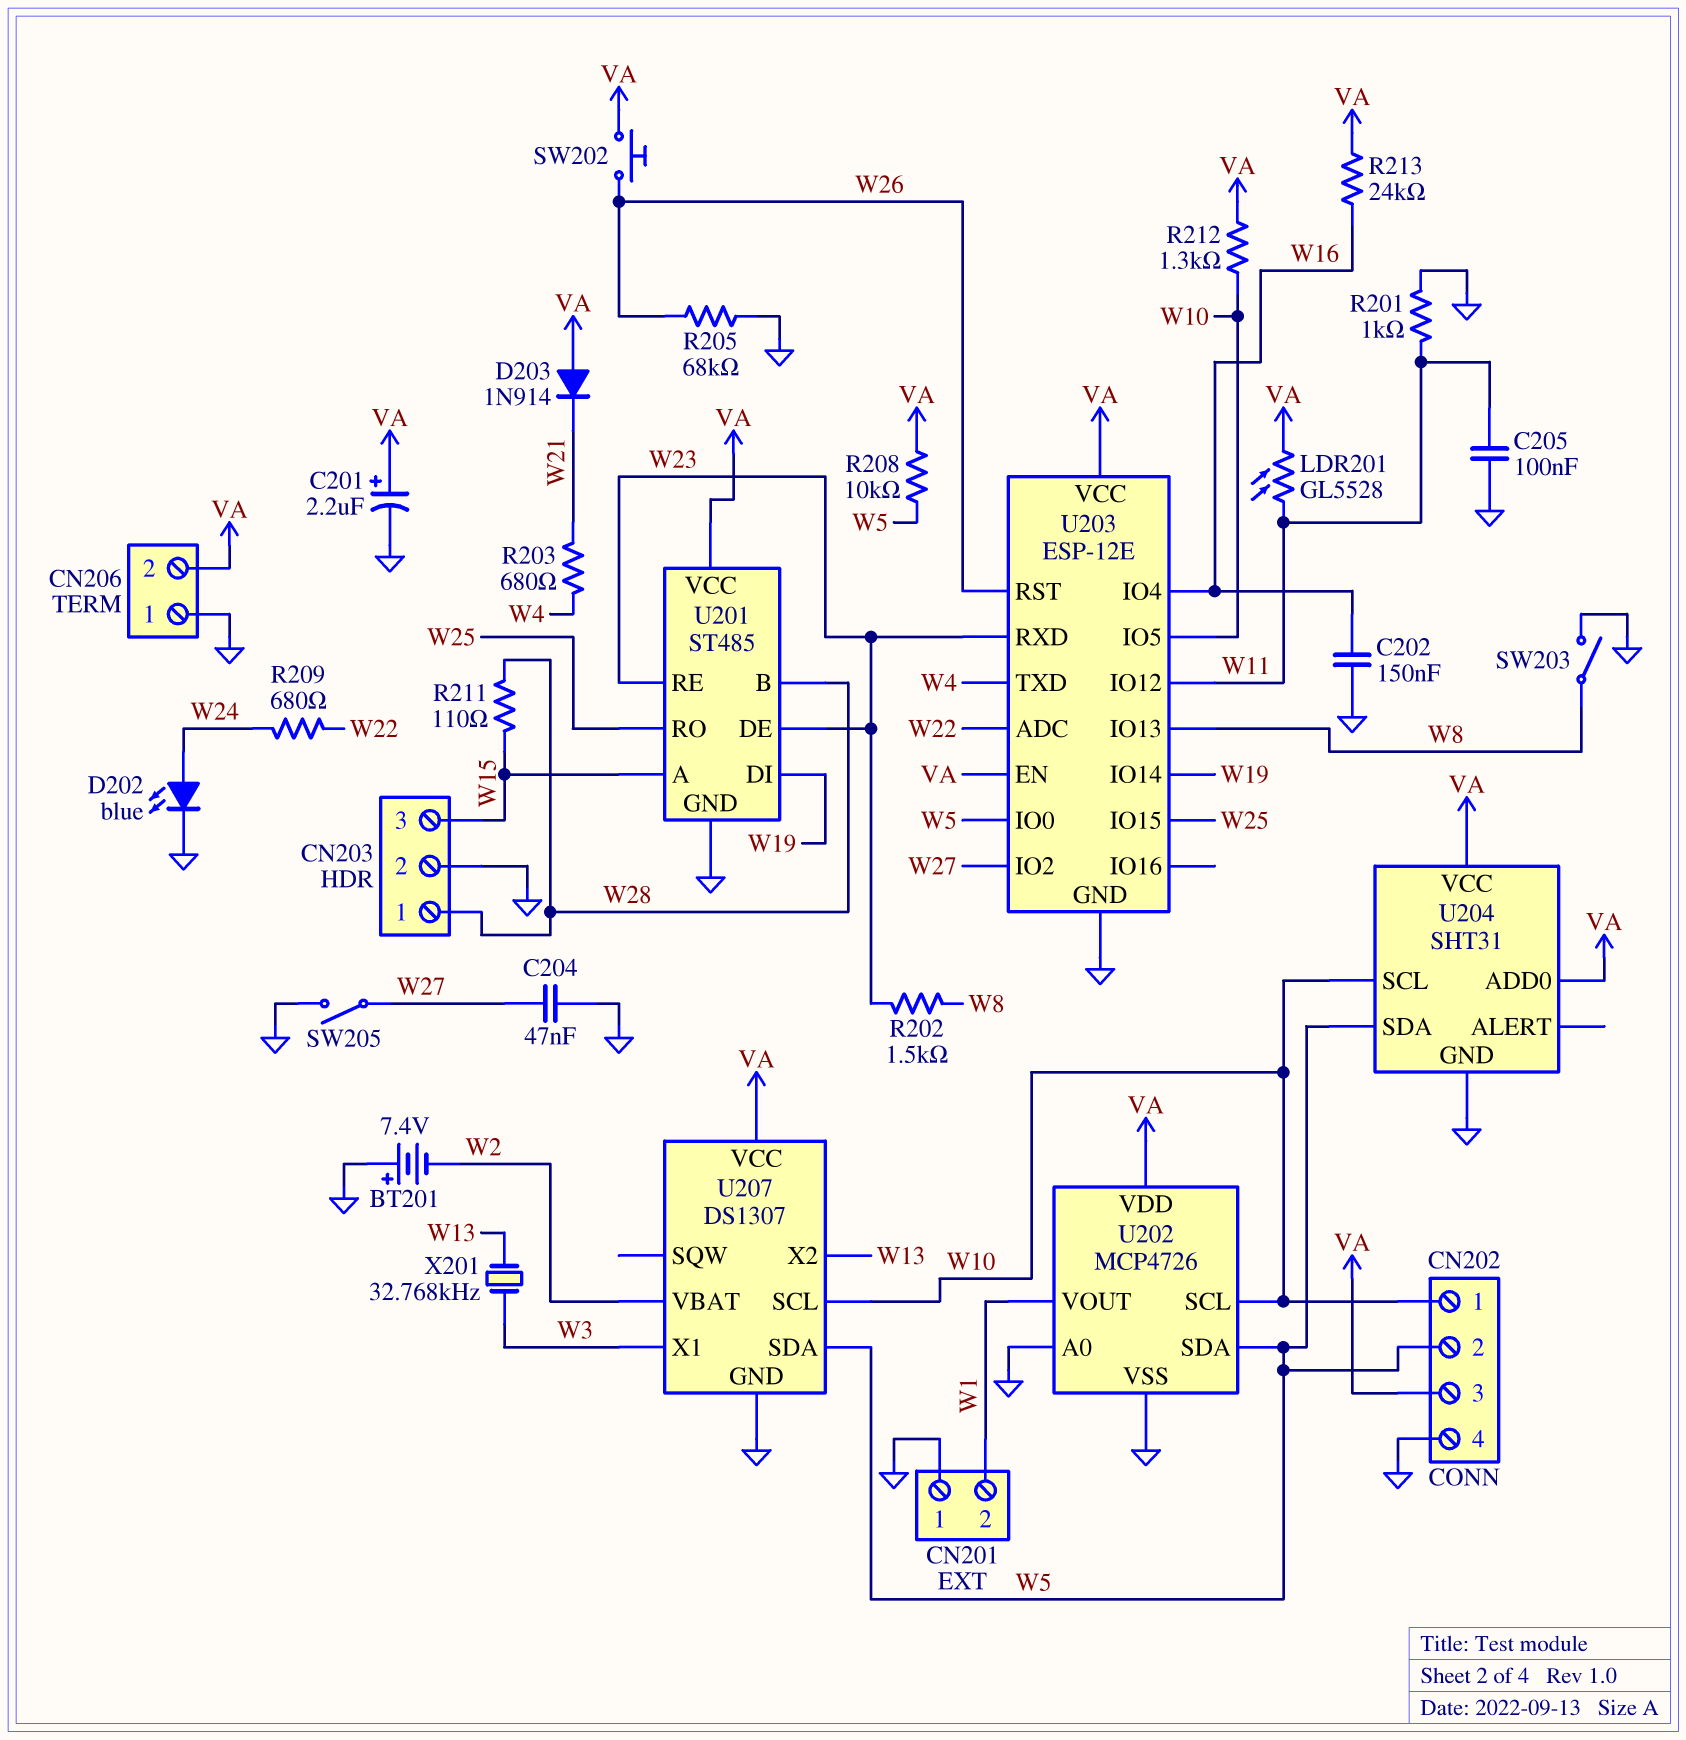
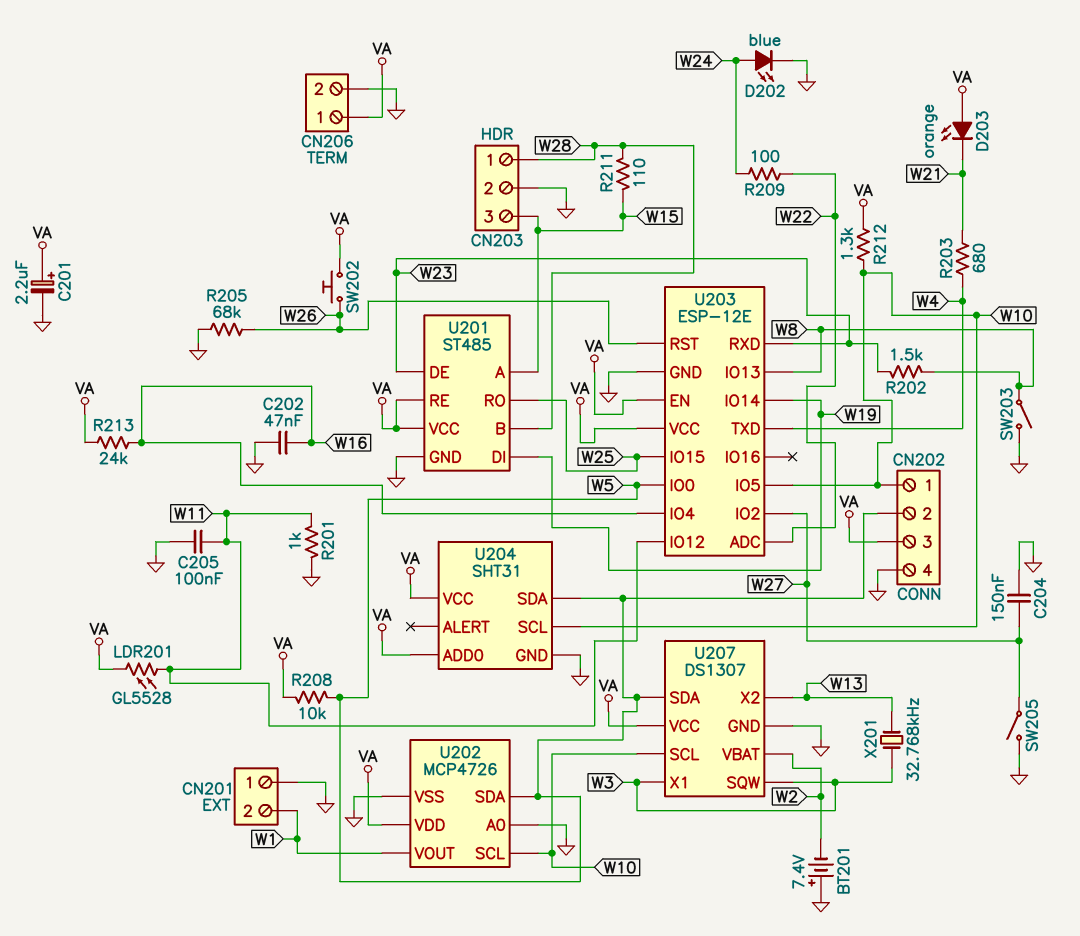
C202: 150nF (GND, W16) -> 47nF (GND, W16)
C204: 47nF (GND, W27) -> 150nF (GND, W27)
CN206 pin 1: GND -> VA
CN206 pin 2: VA -> GND
D203: diode 1N914 (A VA, K W21) -> LED orange (A VA, K W21)
R209: 680 (W22, W24) -> 100 (W22, W24)
U201 pin RE: W23 -> VA
U207 pin SQW: none -> W3

